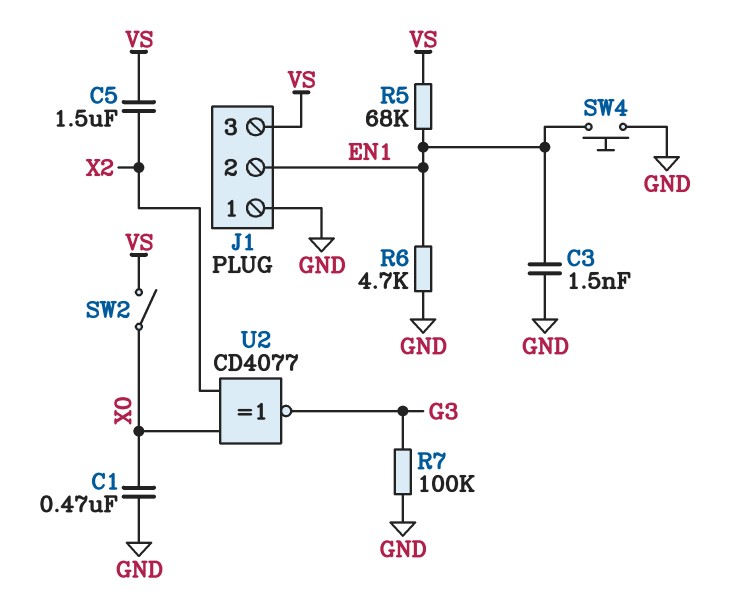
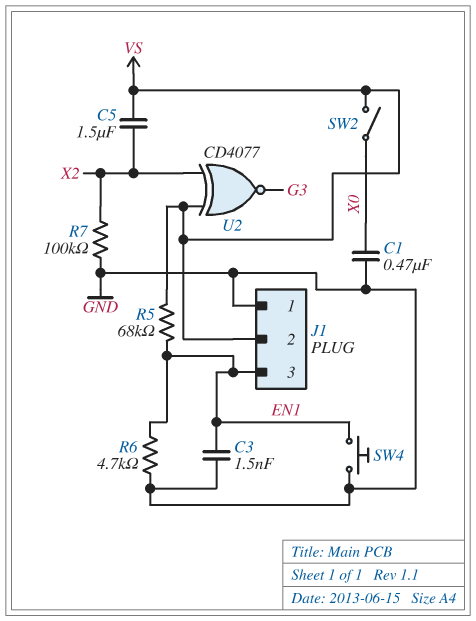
J1 pin 2: EN1 -> VS
J1 pin 3: VS -> EN1
R7: 100k (G3, GND) -> 100k (GND, X2)
U2: XNOR CD4077 (in X0, in X2, out G3) -> XNOR CD4077 (in VS, in X2, out G3)

